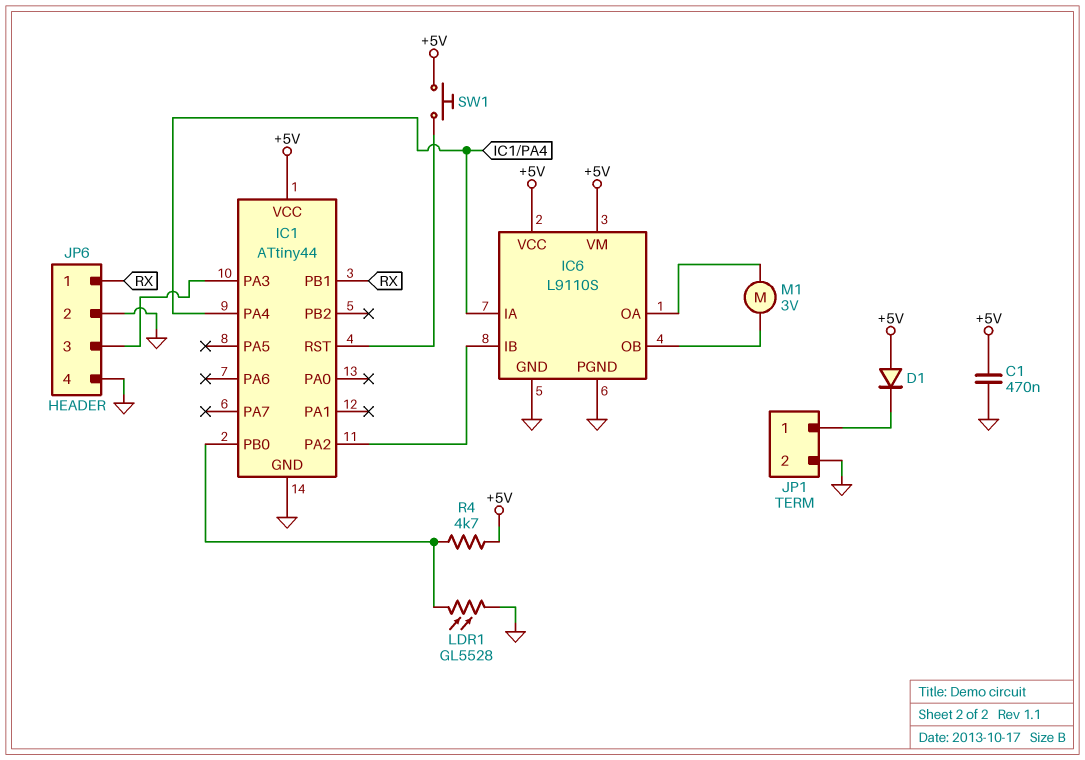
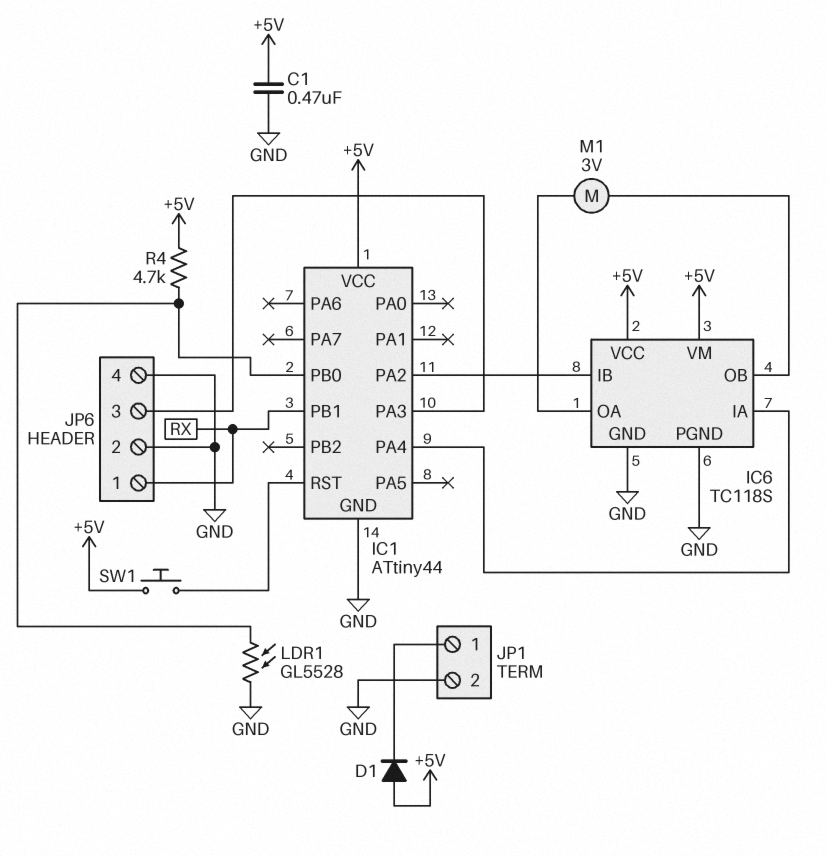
IC6: L9110S -> TC118S

